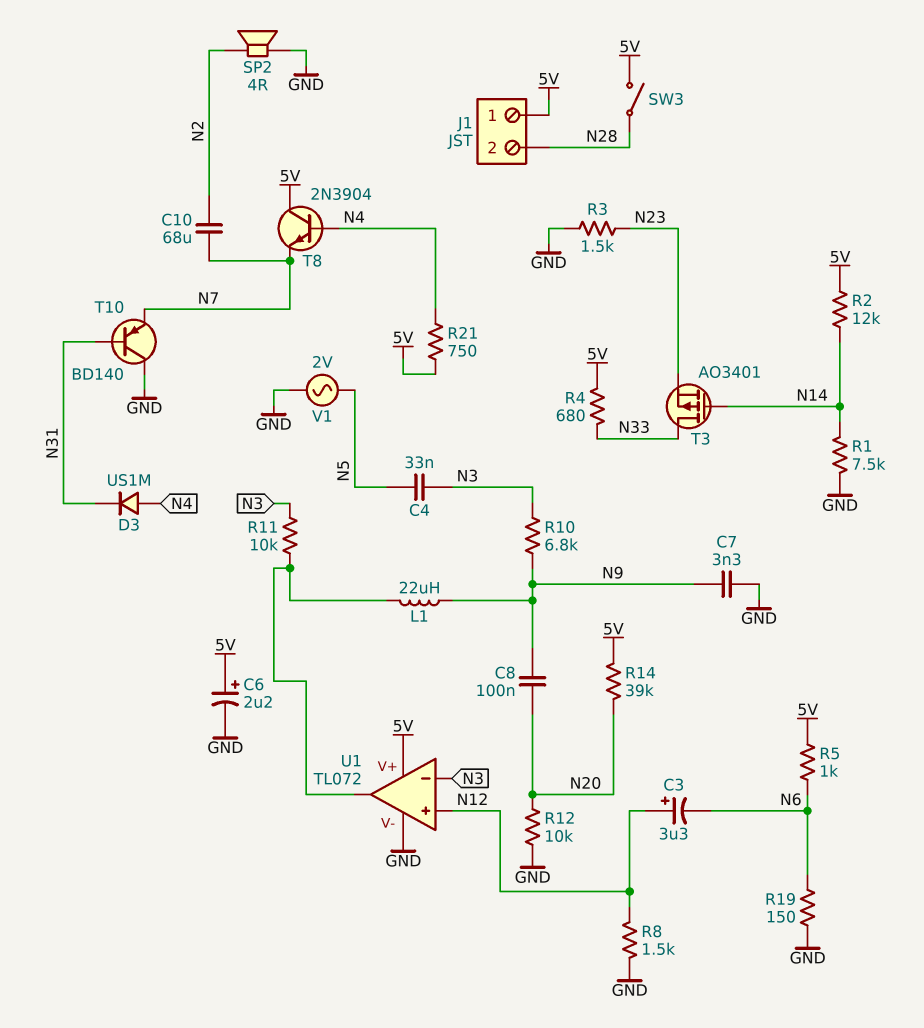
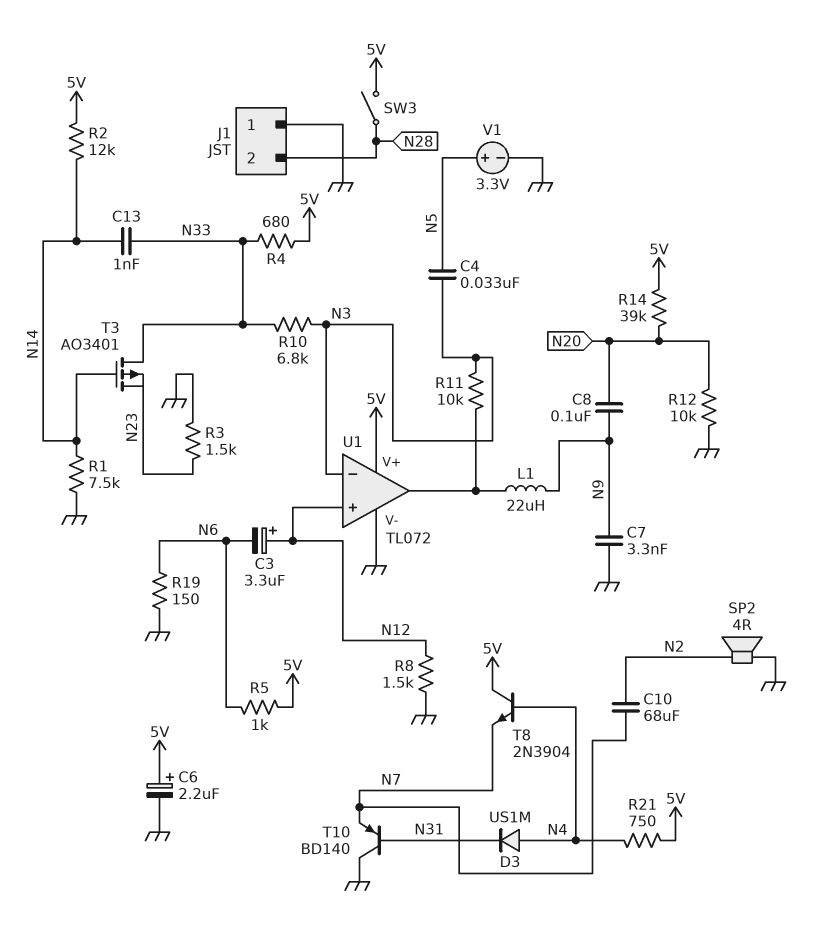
C13: none -> 1nF (N14, N33)
J1 pin 1: 5V -> GND
R10: 6.8k (N3, N9) -> 6.8k (N3, N33)
V1: AC 2V (GND, N5) -> 3.3V (plus N5, minus GND)

